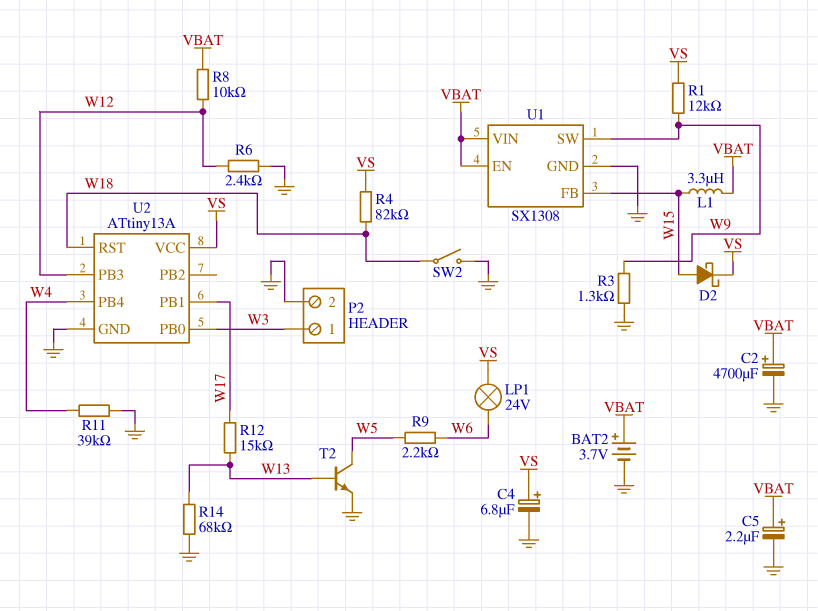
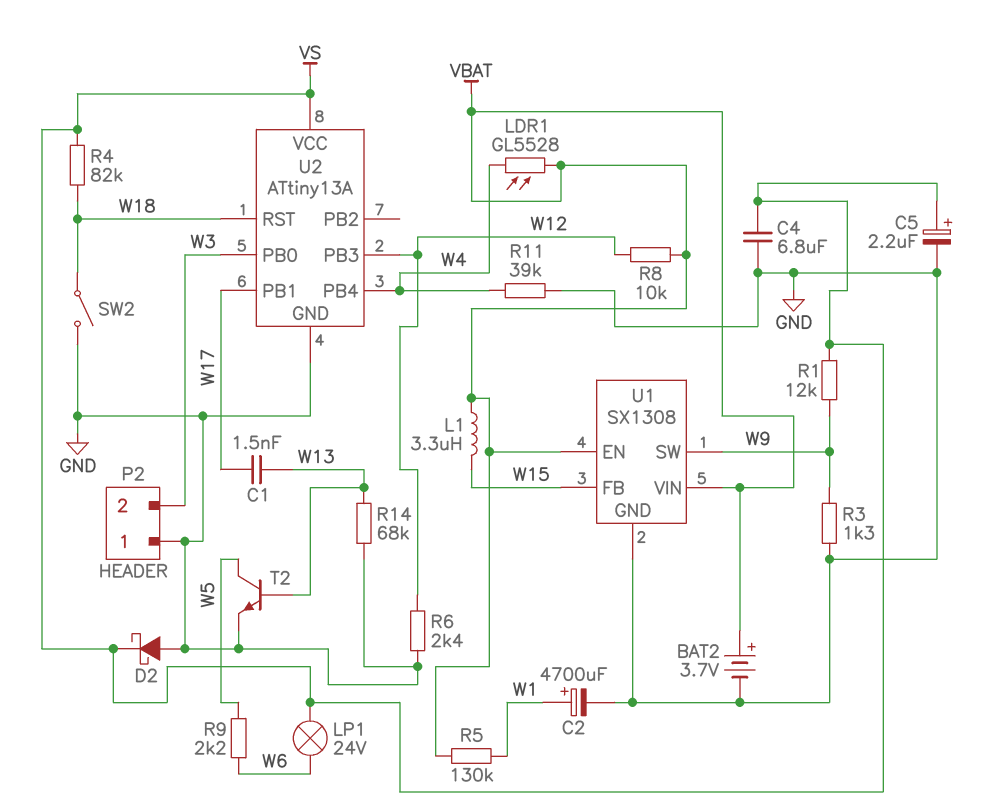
C1: none -> 1.5nF (W13, W17)
C2: 4700uF (plus VBAT, minus GND) -> 4700uF (plus W1, minus GND)
C4: 6.8uF (plus VS, minus GND) -> 6.8uF (GND, VS)
C5: 2.2uF (plus VBAT, minus GND) -> 2.2uF (plus VS, minus GND)
D2: schottky (A W15, K VS) -> schottky (A GND, K VS)
LDR1: none -> GL5528 (VBAT, W4)
P2 pin 1: W3 -> GND
P2 pin 2: GND -> W3
R5: none -> 130k (VBAT, W1)
R12: 15k (W13, W17) -> none

